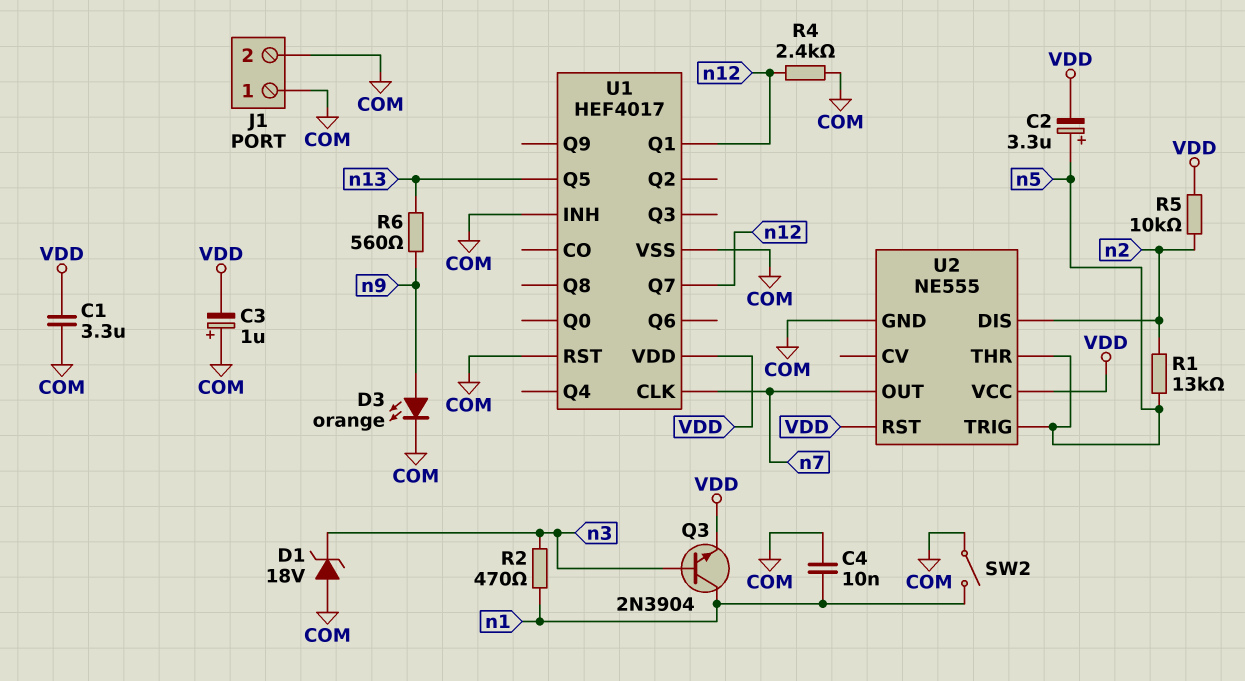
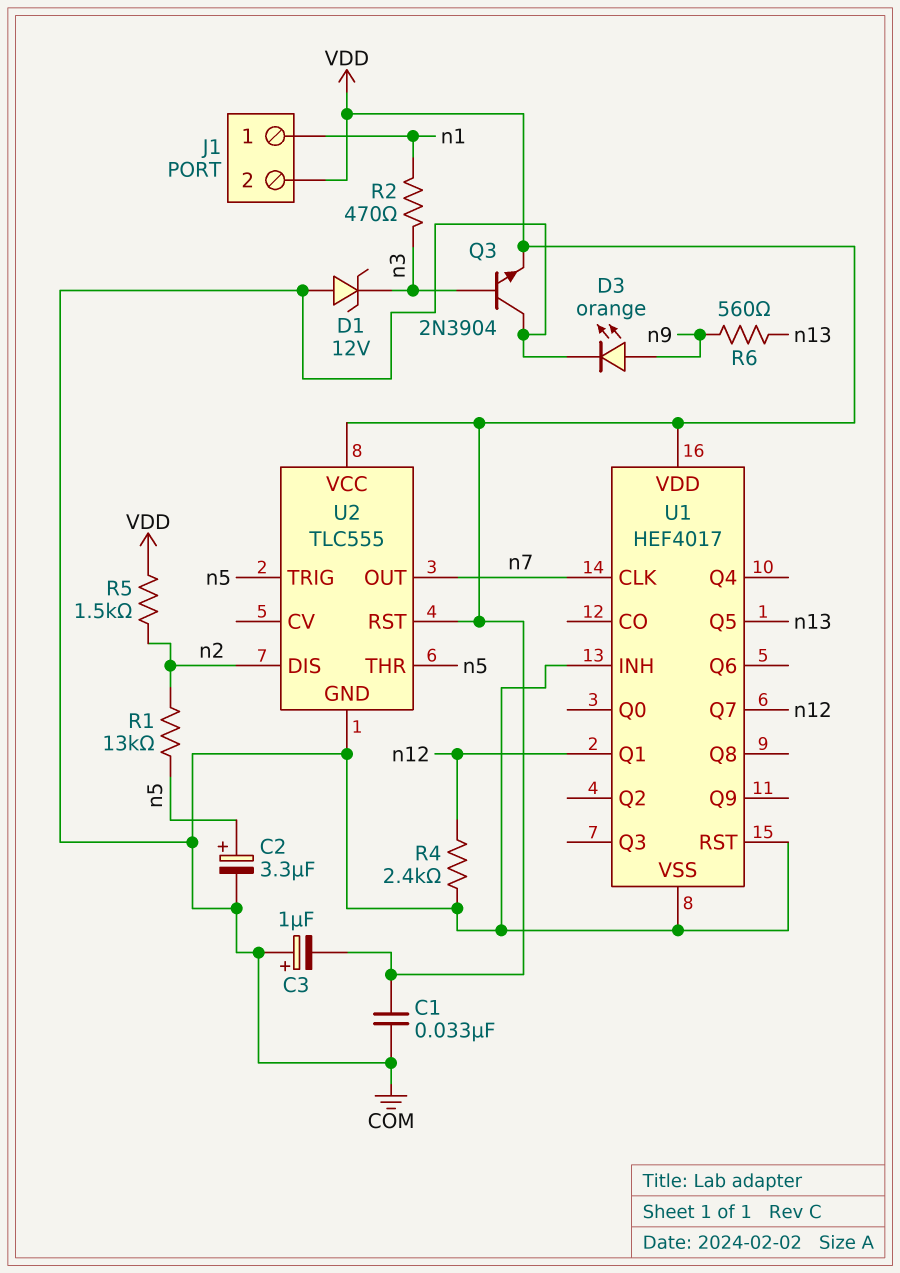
C1: 3.3uF (COM, VDD) -> 33nF (COM, VDD)
C2: 3.3uF (plus n5, minus VDD) -> 3.3uF (plus n5, minus COM)
C4: 10nF (COM, n1) -> none
D1: zener 18V (A COM, K n3) -> zener 12V (A COM, K n3)
J1 pin 1: COM -> n1
J1 pin 2: COM -> VDD
Q3: NPN 2N3904 (B n3, C n1, E VDD) -> NPN 2N3904 (B n3, C COM, E VDD)
R5: 10k (VDD, n2) -> 1.5k (VDD, n2)
SW2: switch (COM, n1) -> none
U2: NE555 -> TLC555

